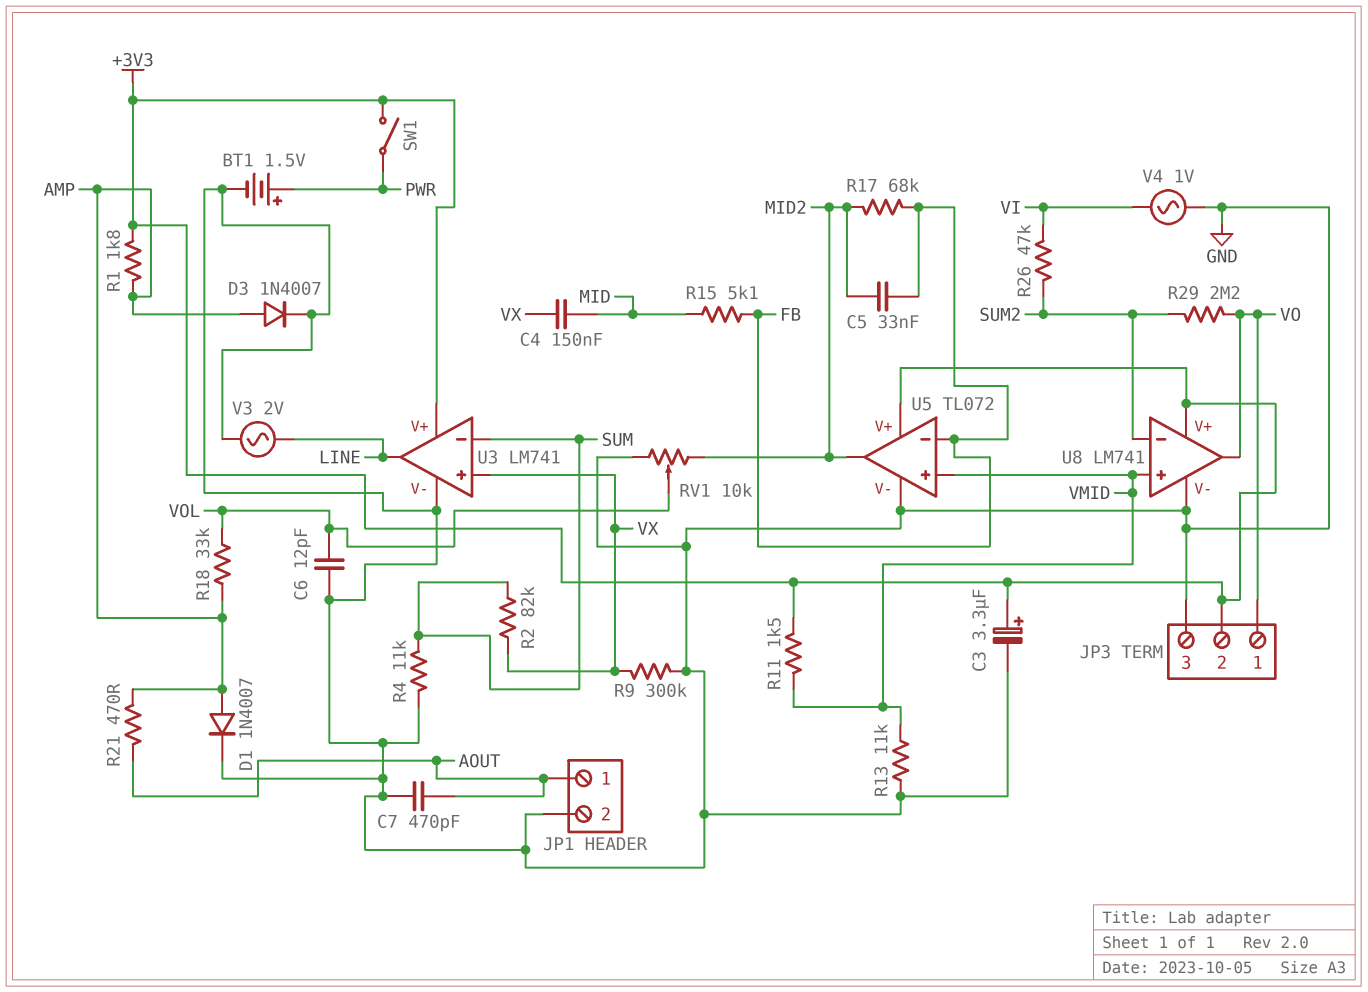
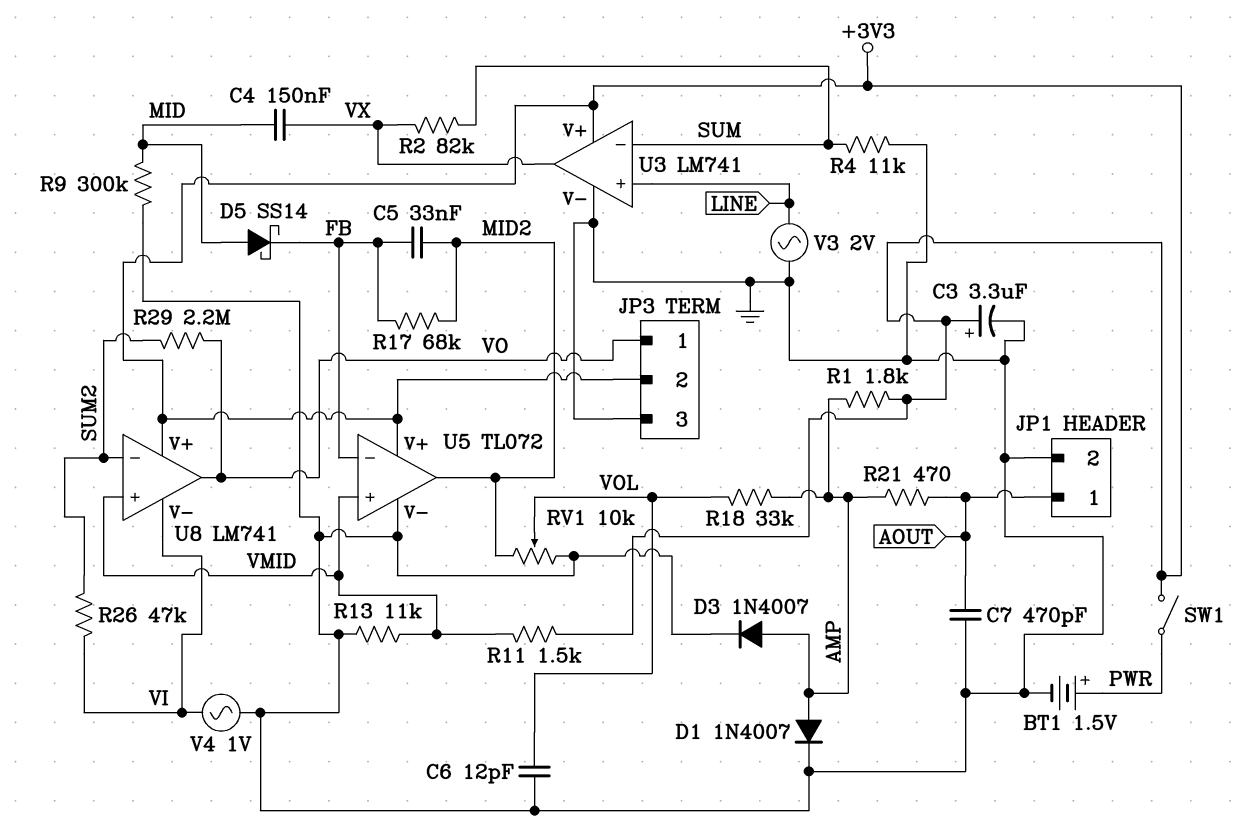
D5: none -> schottky SS14 (A MID, K FB)
R9: 300k (GND, VX) -> 300k (GND, MID)
R15: 5.1k (FB, MID) -> none
U3 pin in+: VX -> LINE
U3 pin out: LINE -> VX
U8 pin V-: GND -> VI

